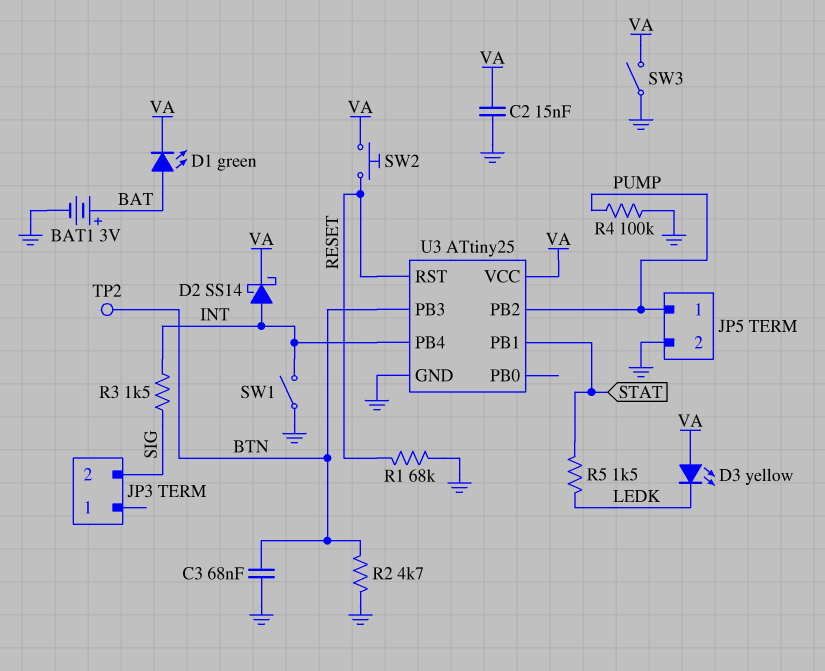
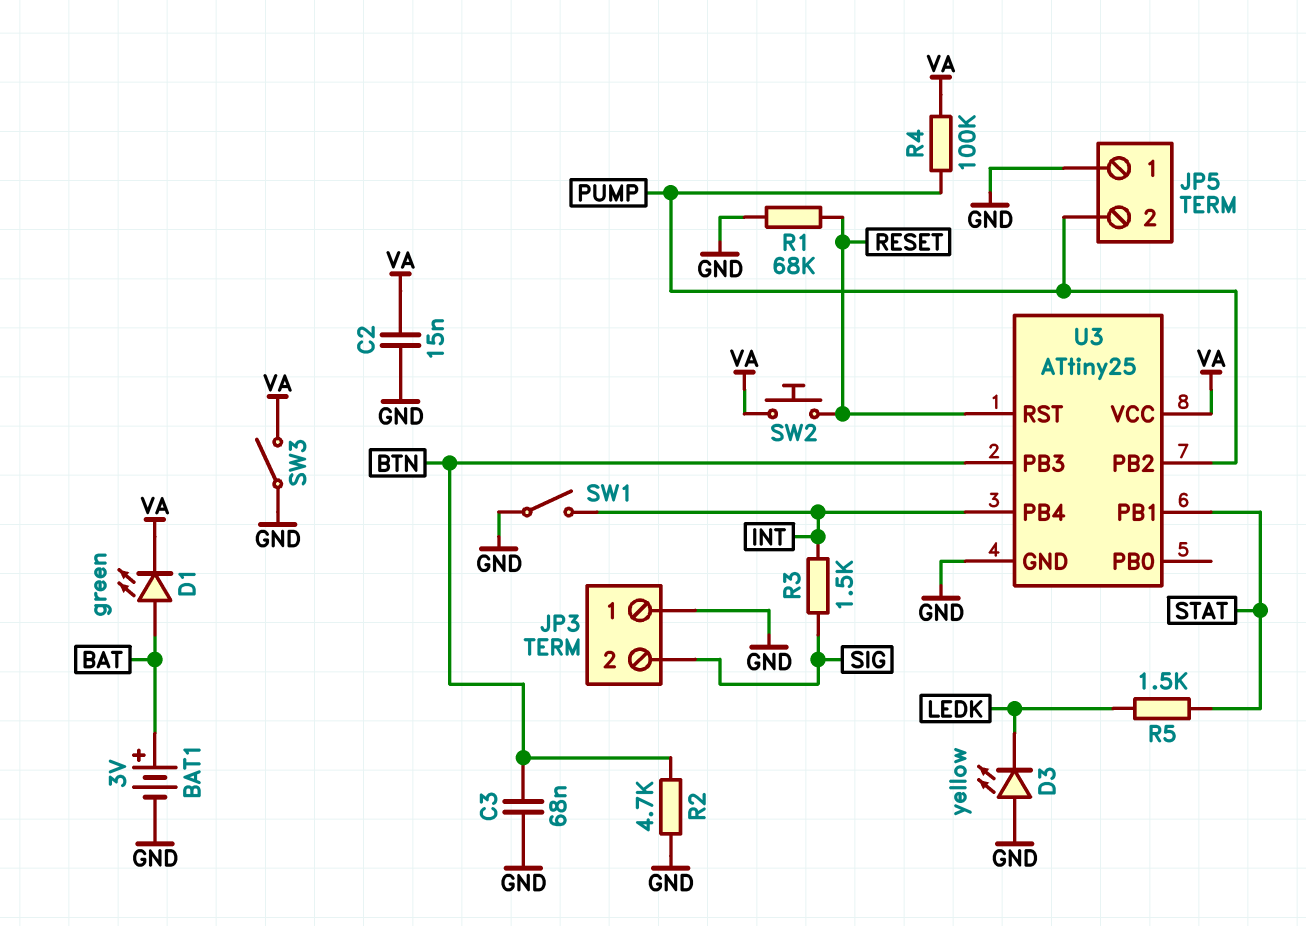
D2: schottky SS14 (A INT, K VA) -> none
D3: LED yellow (A VA, K LEDK) -> LED yellow (A GND, K LEDK)
JP3 pin 1: none -> GND
JP5 pin 1: PUMP -> GND
JP5 pin 2: GND -> PUMP
R4: 100k (GND, PUMP) -> 100k (PUMP, VA)
TP2: test point (BTN) -> none

